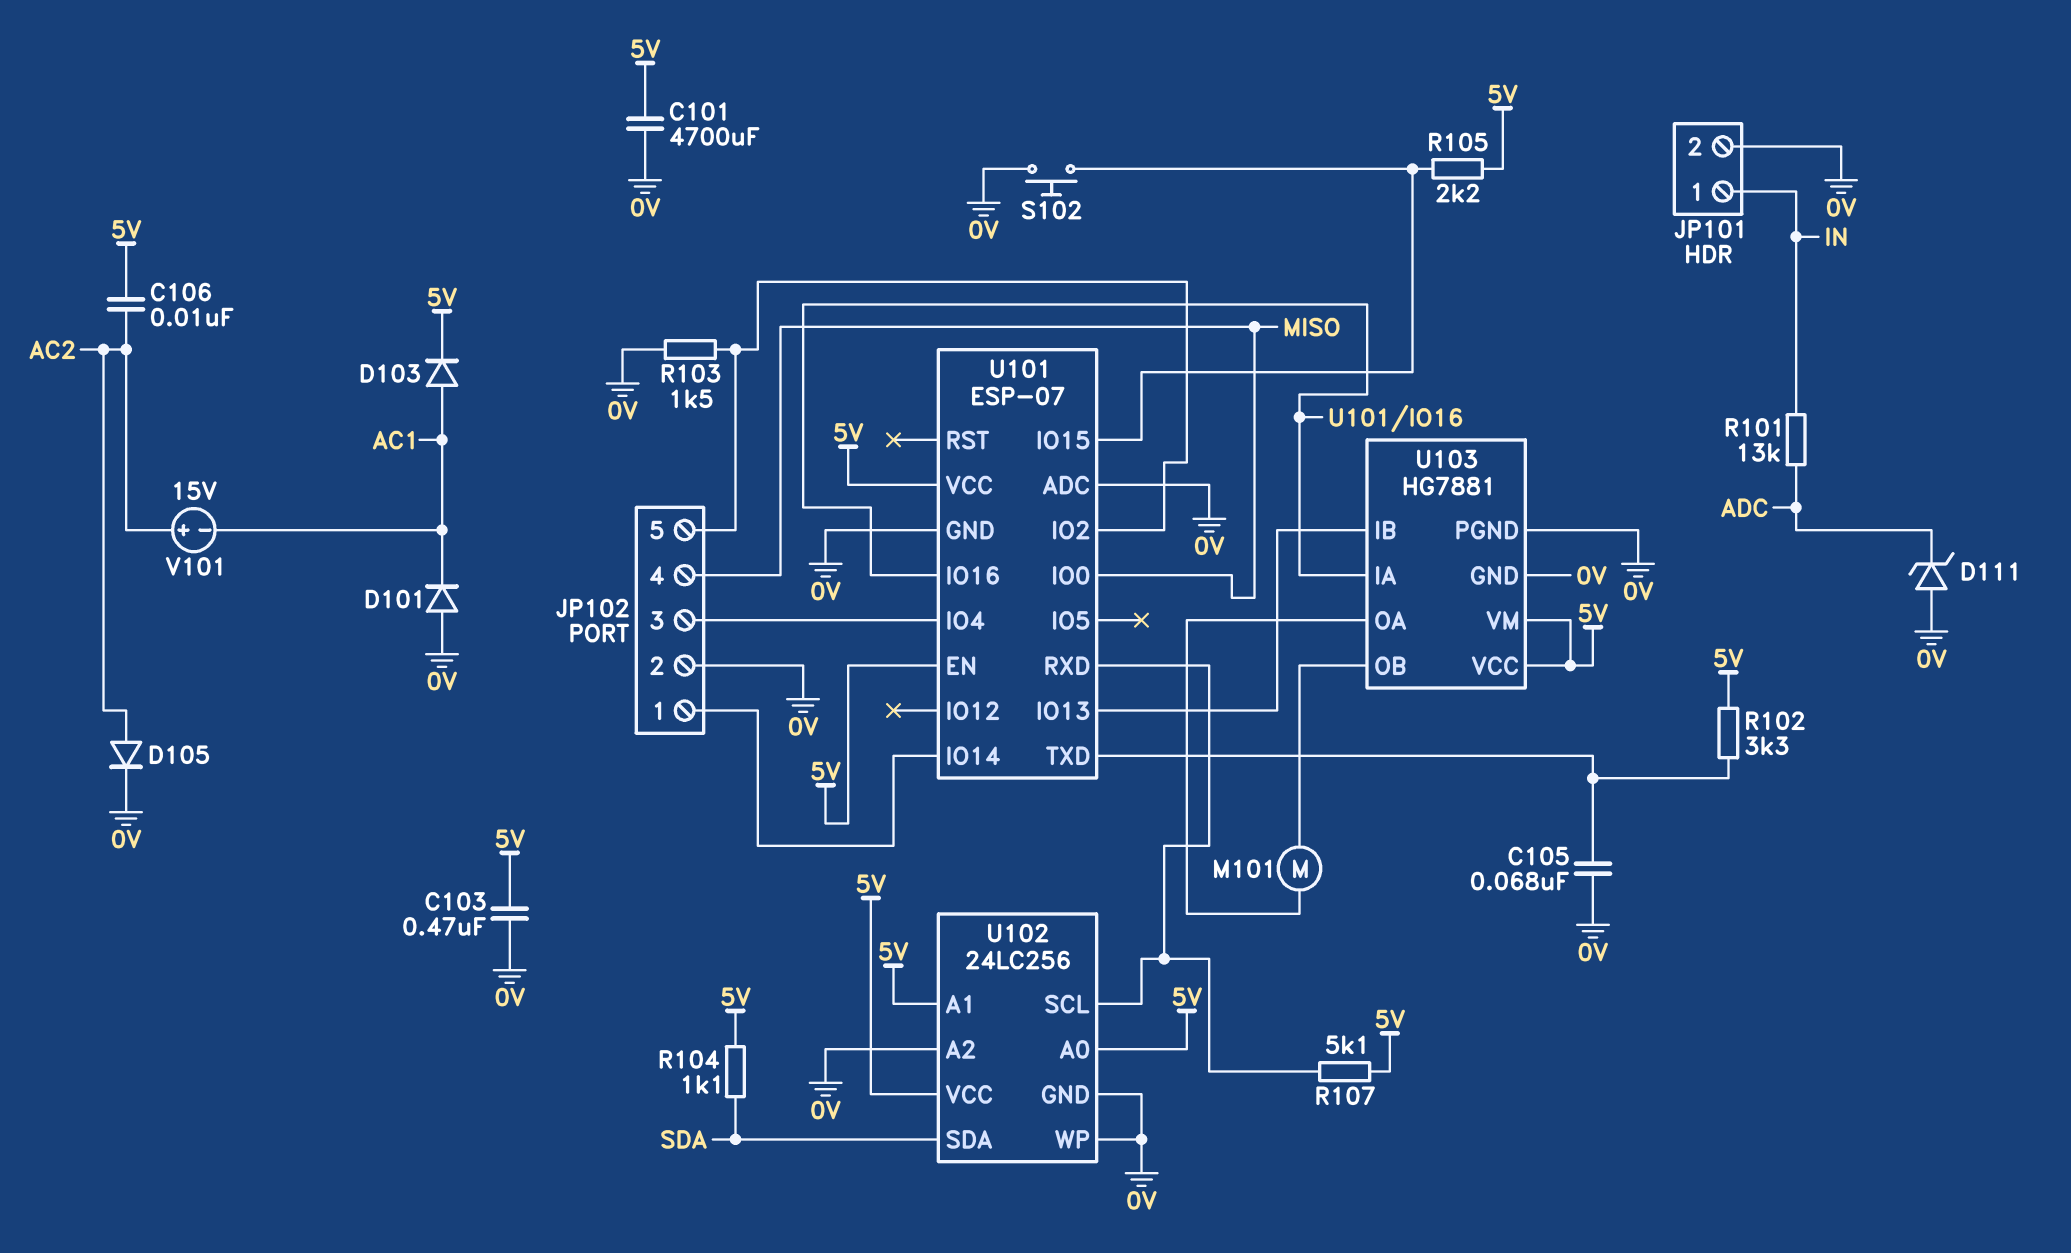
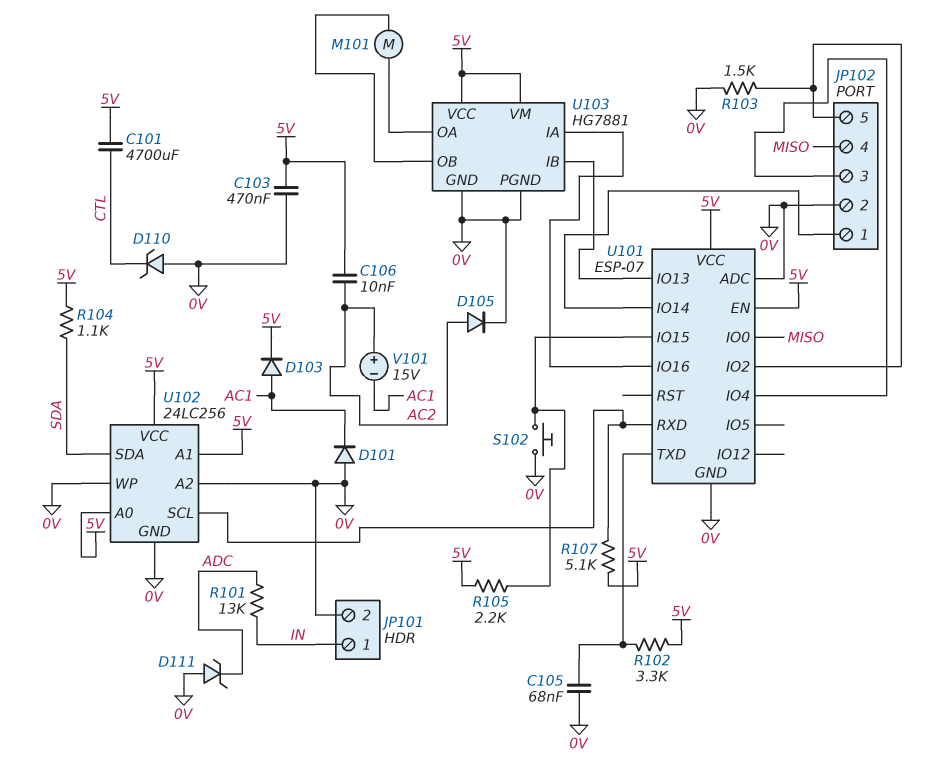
C101: 4700uF (0V, 5V) -> 4700uF (5V, CTL)
D110: none -> zener (A 0V, K CTL)

